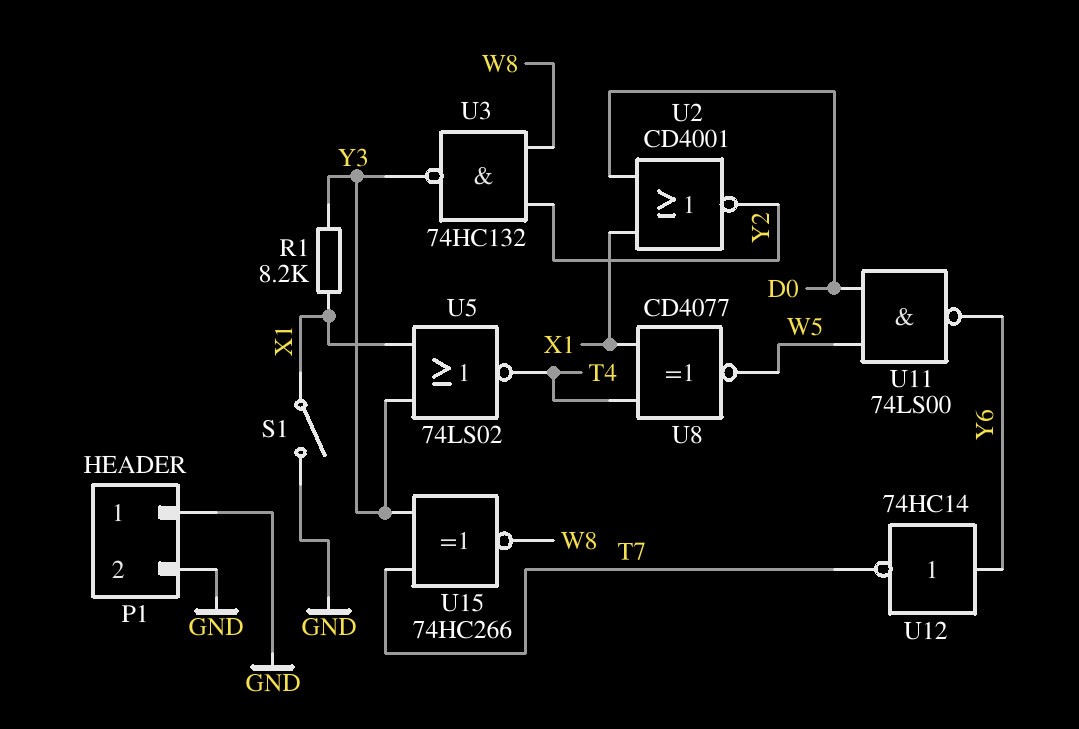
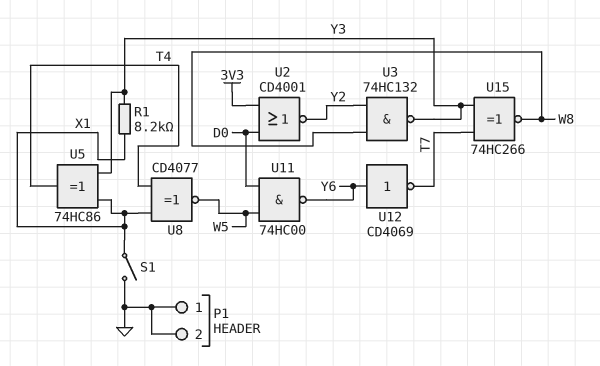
U2: NOR CD4001 (in D0, in X1, out Y2) -> NOR CD4001 (in 3V3, in D0, out Y2)
U5: NOR 74LS02 (in X1, in Y3, out T4) -> XOR 74HC86 (in X1, in Y3, out T4)
U11: NAND 74LS00 (in D0, in W5, out Y6) -> NAND 74HC00 (in D0, in W5, out Y6)
U12: NOT 74HC14 (in Y6, out T7) -> NOT CD4069 (in Y6, out T7)

